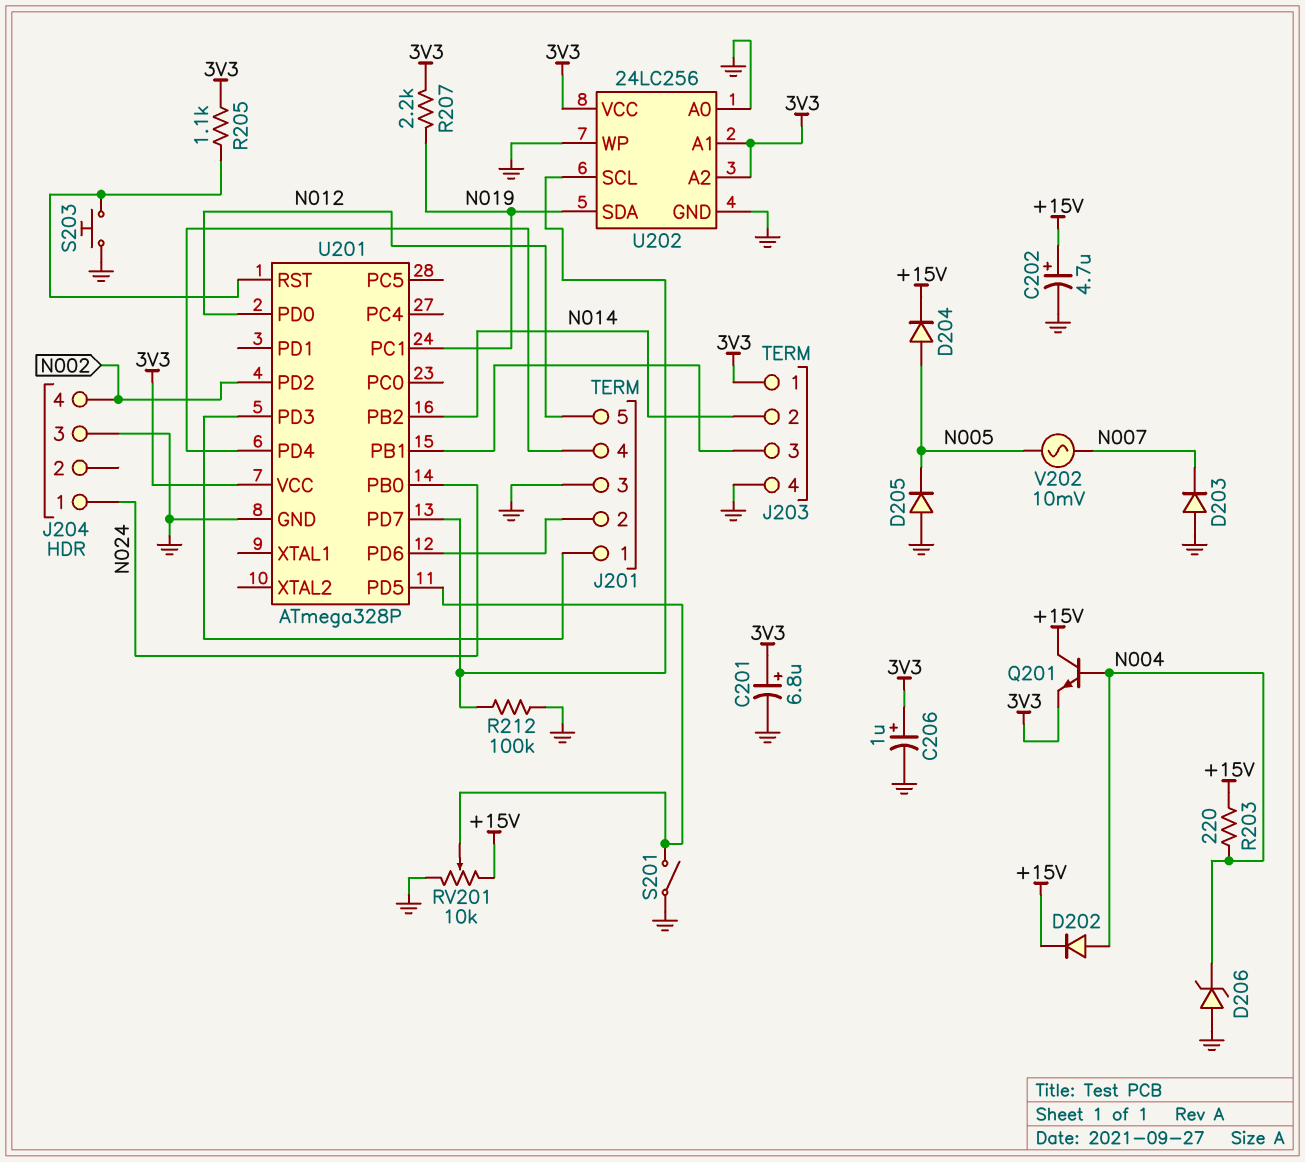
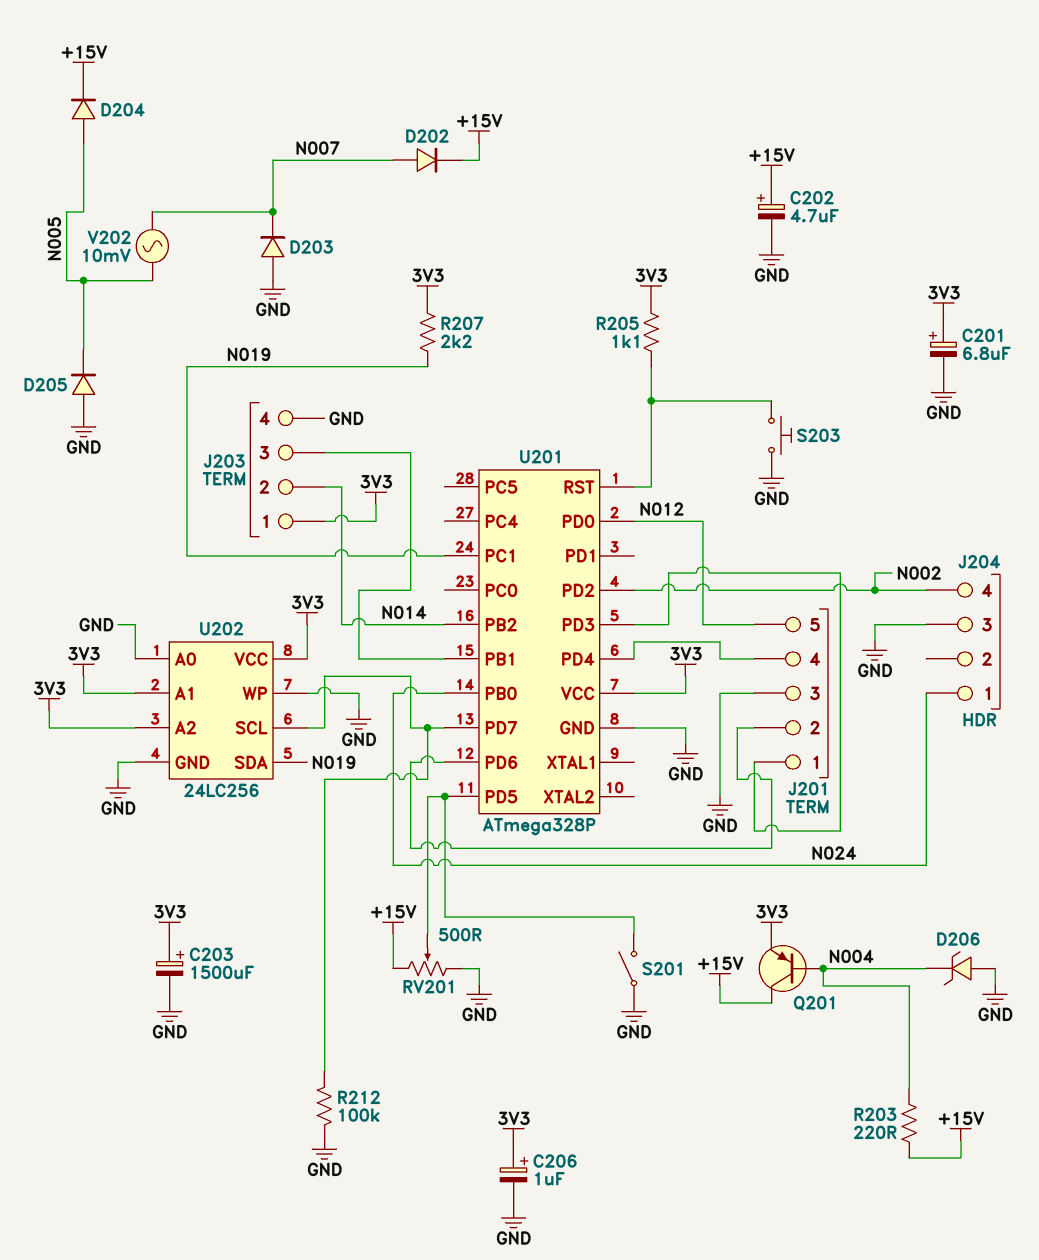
C203: none -> 1500uF (plus 3V3, minus GND)
D202: diode (A N004, K +15V) -> diode (A N007, K +15V)
Q201: NPN (B N004, C +15V, E 3V3) -> PNP (B N004, C +15V, E 3V3)
RV201: 10k (+15V, GND, wiper U201/PD5) -> 500 (+15V, GND, wiper U201/PD5)

